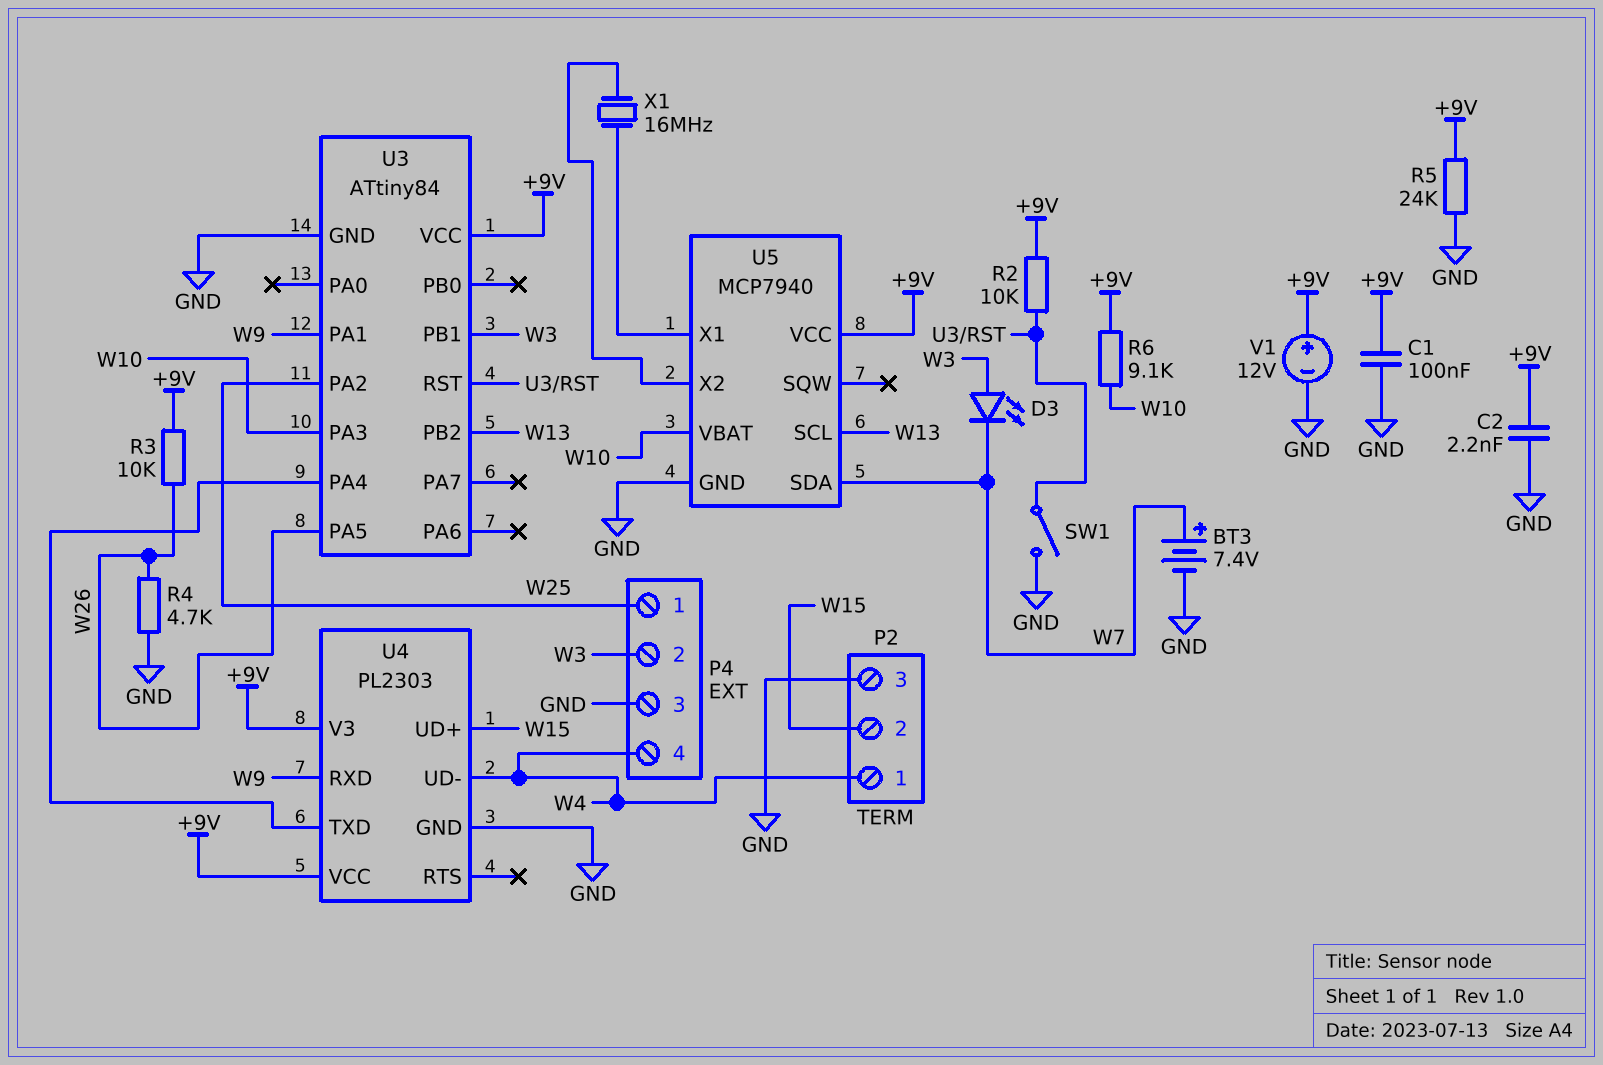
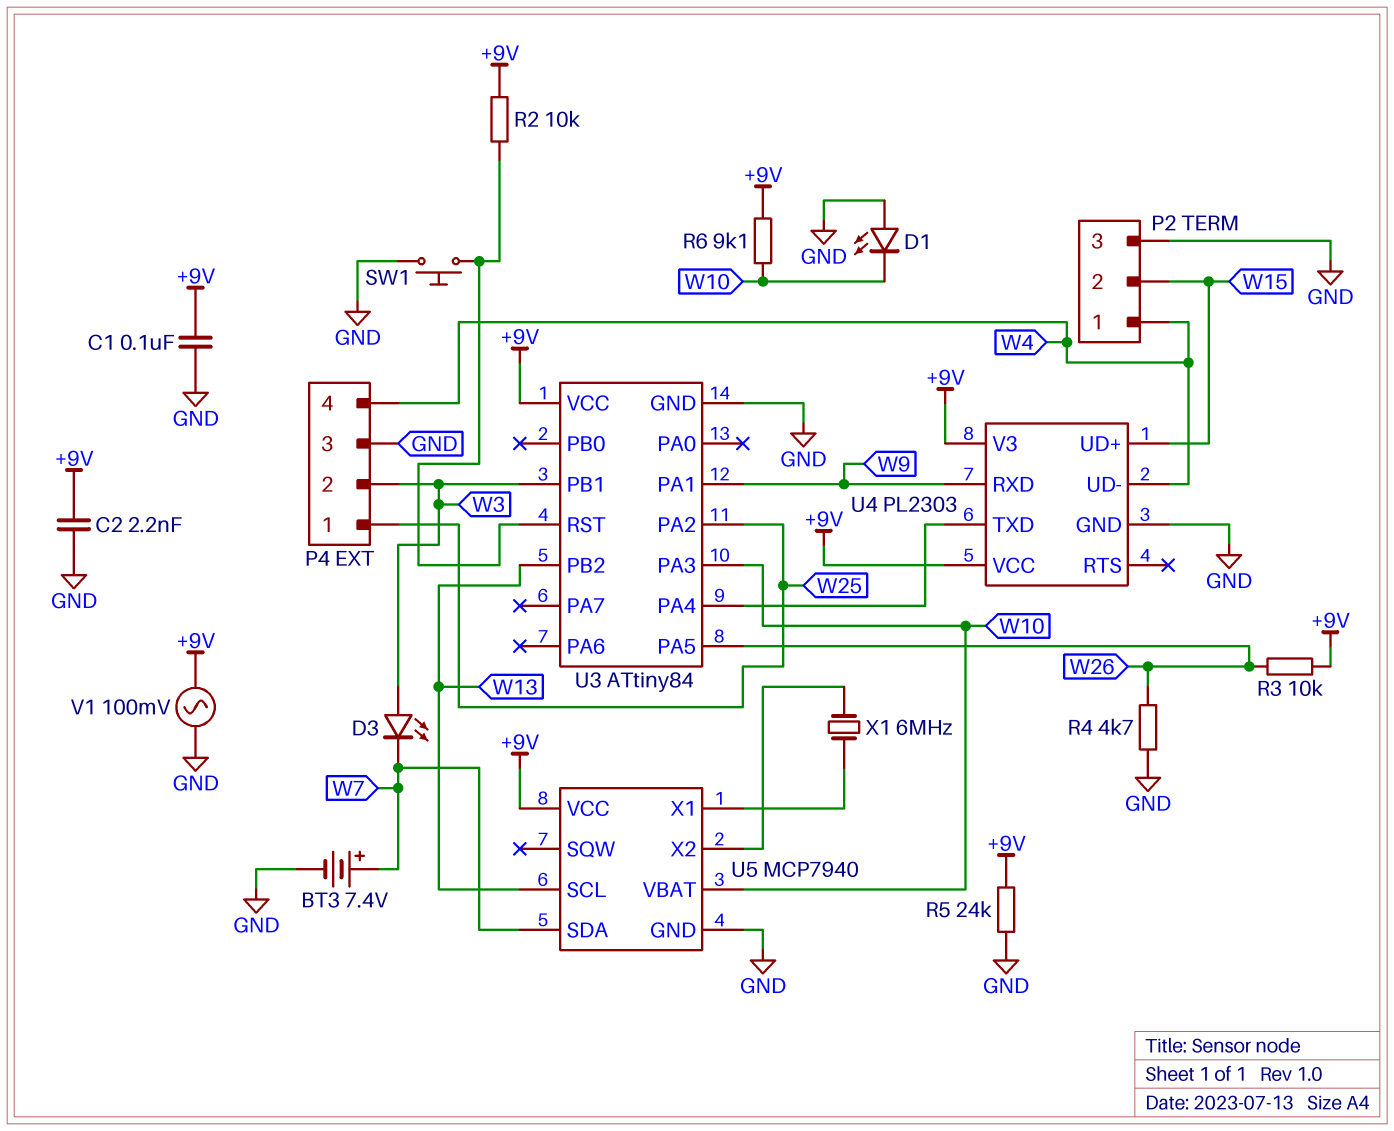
D1: none -> LED (A GND, K W10)
SW1: switch (GND, U3/RST) -> button (GND, U3/RST)
V1: 12V (plus +9V, minus GND) -> AC 100mV (+9V, GND)
X1: 16MHz (U5/X1, U5/X2) -> 6MHz (U5/X1, U5/X2)

